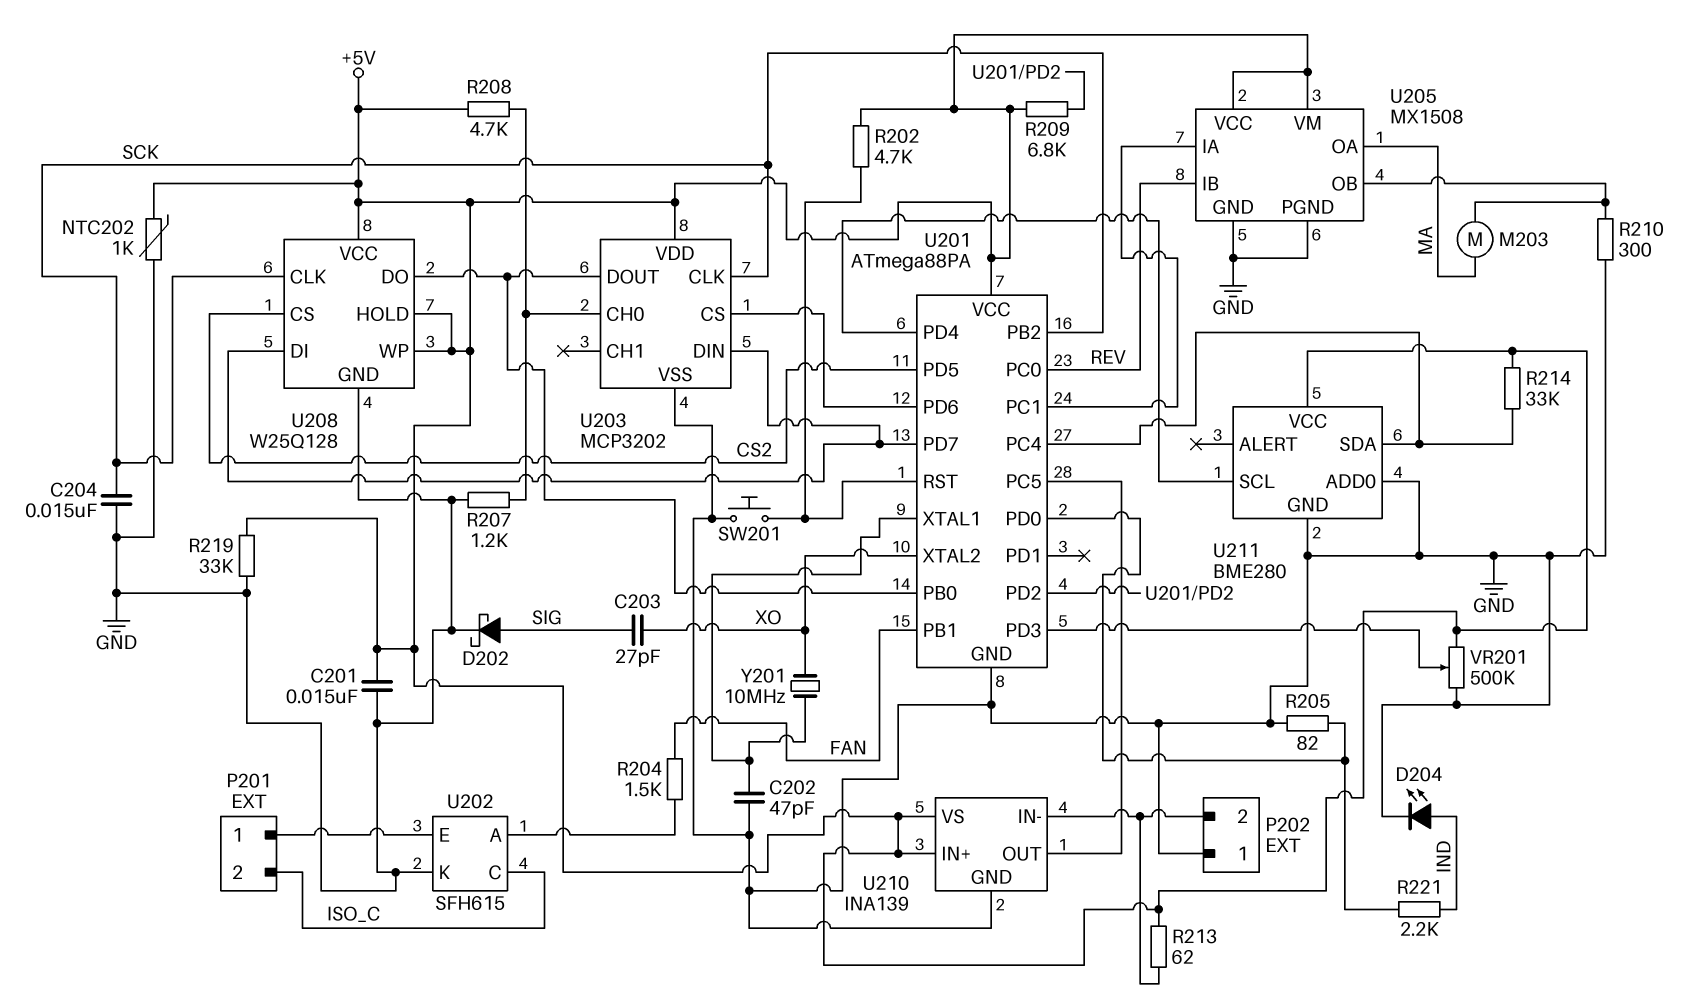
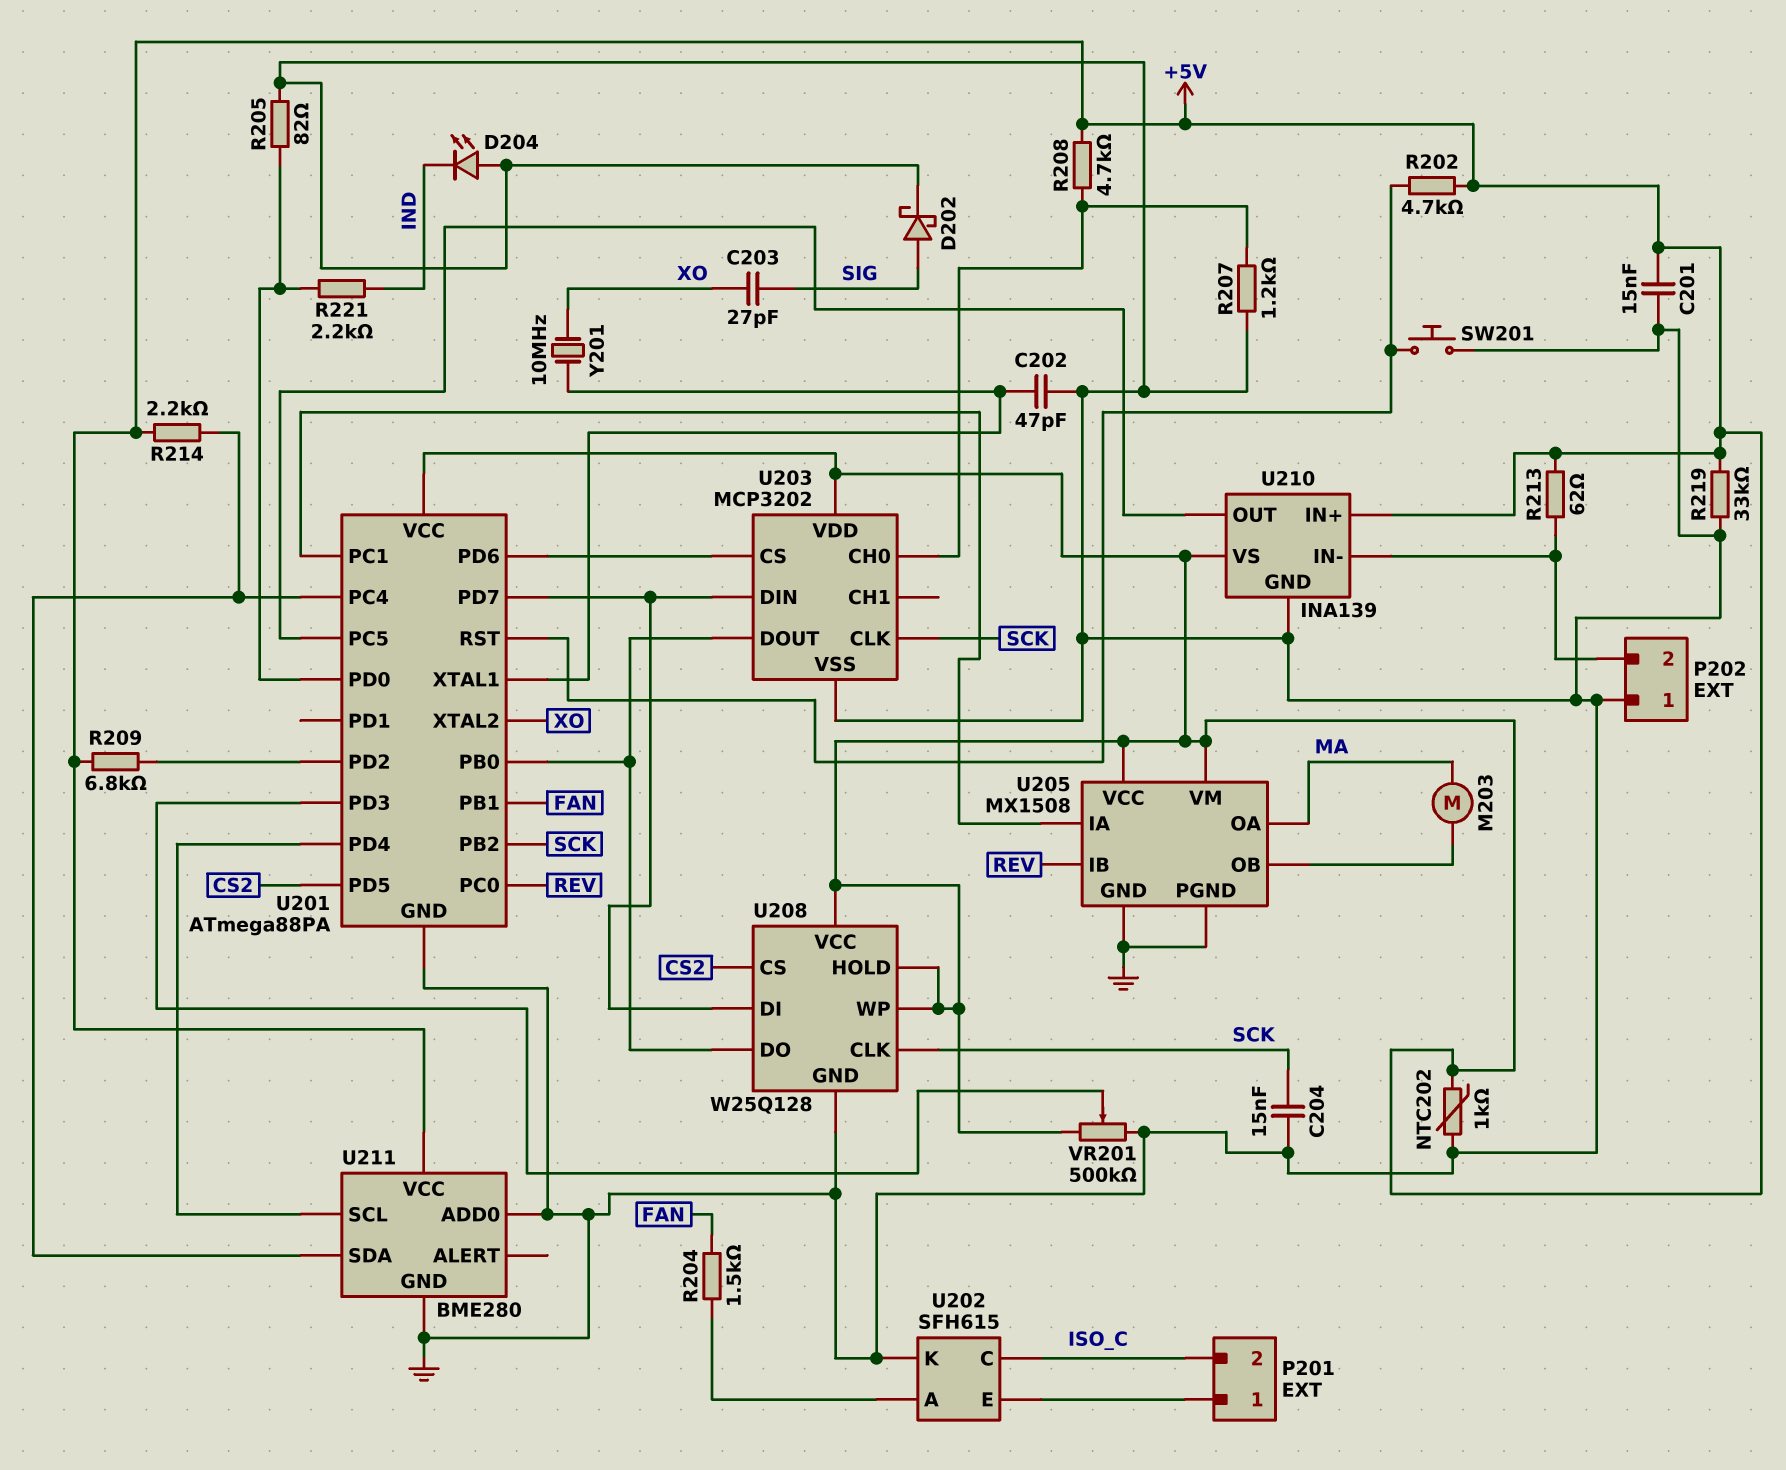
D204: LED (A IND, K GND) -> LED (A GND, K IND)
R210: 300 (GND, U205/OB) -> none
R214: 33k (+5V, U201/PC4) -> 2.2k (+5V, U201/PC4)

